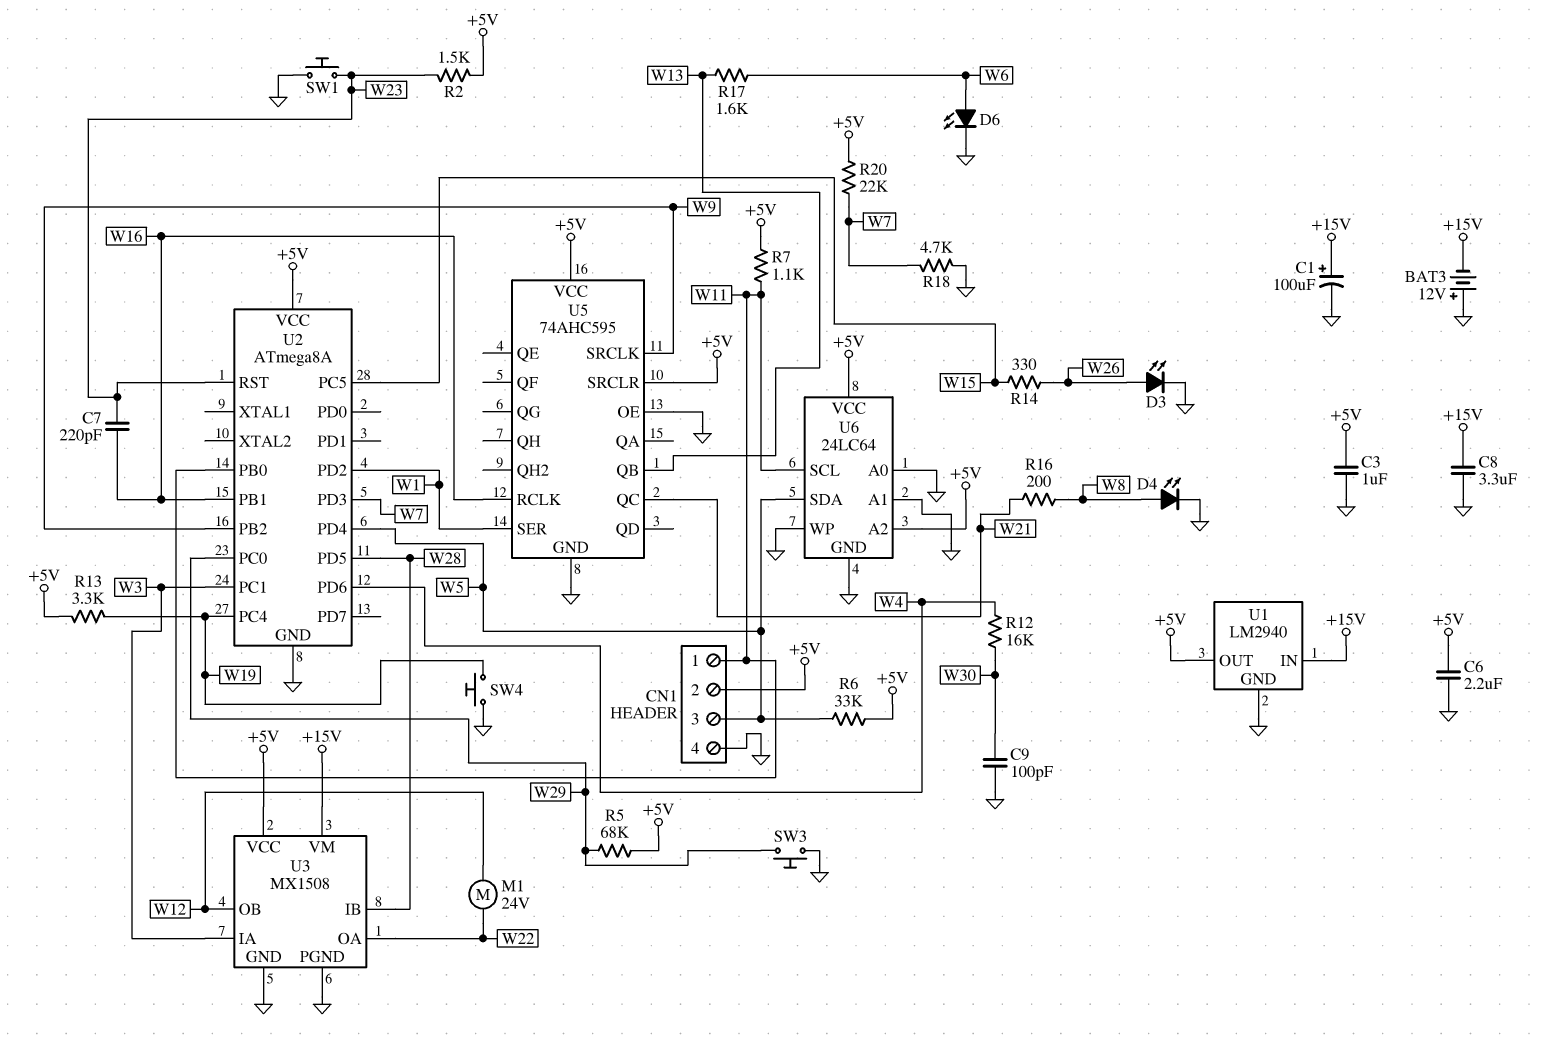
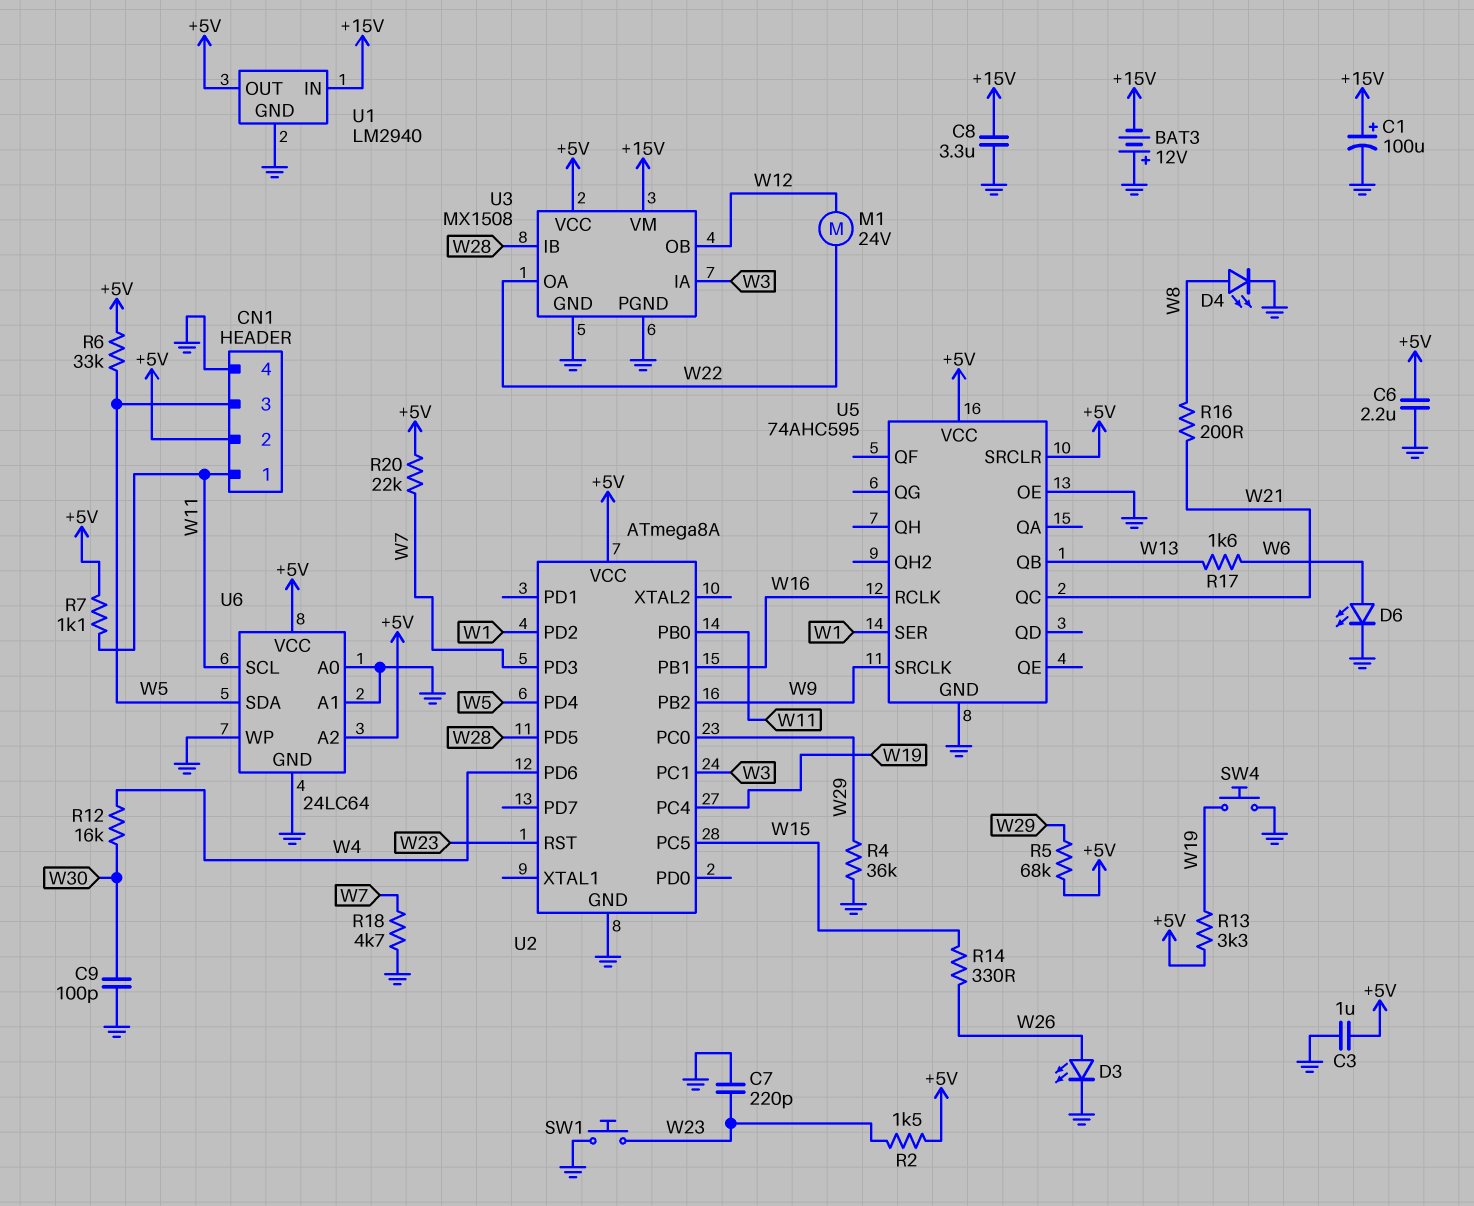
C7: 220pF (W16, W23) -> 220pF (GND, W23)
R4: none -> 36k (GND, W29)
SW3: button (GND, W29) -> none

